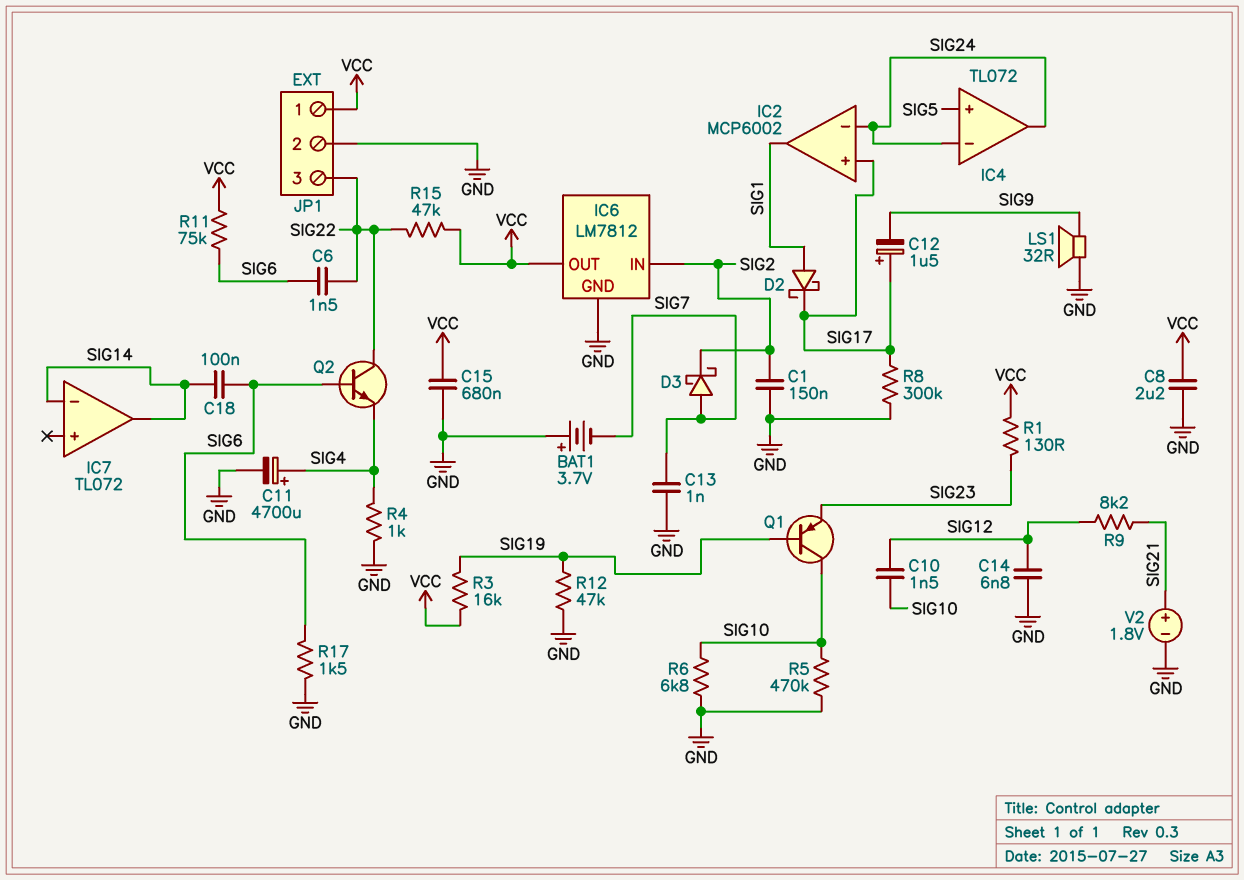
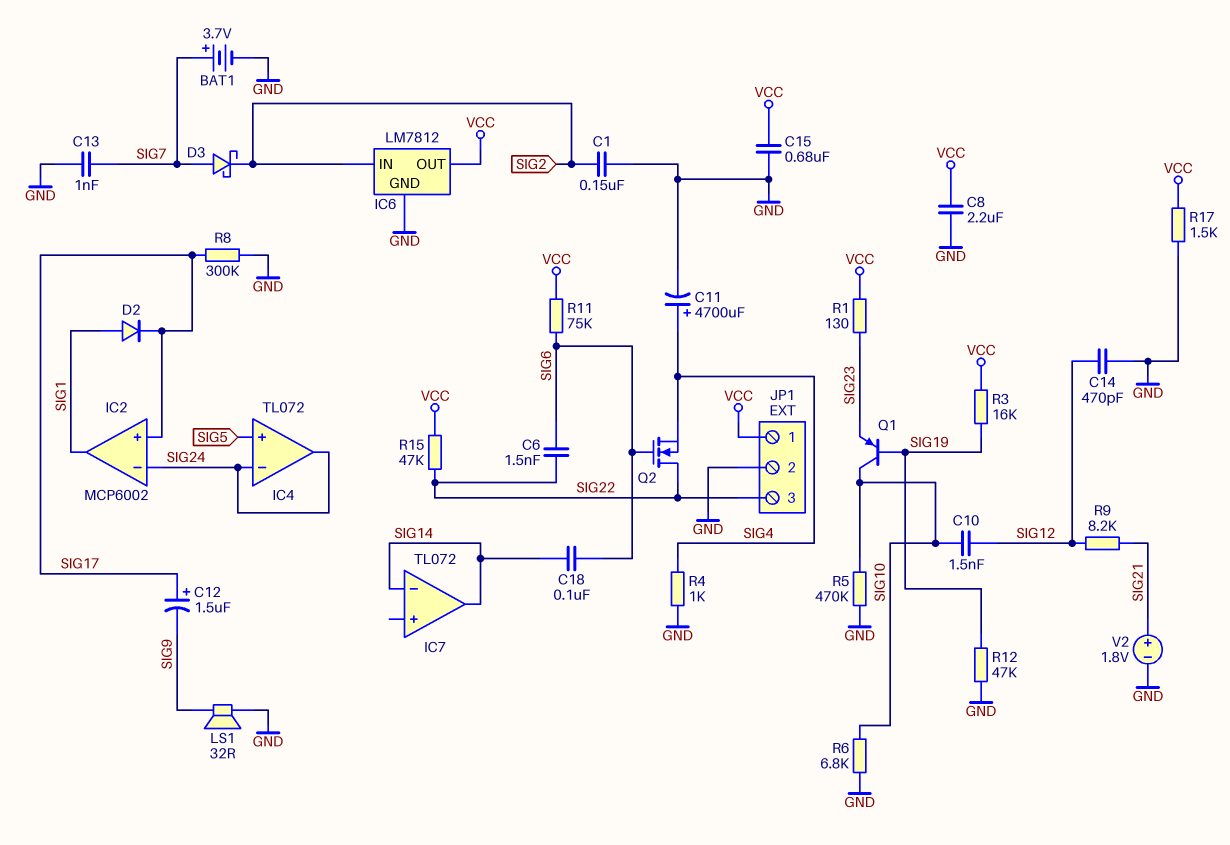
BAT1: 3.7V (plus GND, minus SIG7) -> 3.7V (plus SIG7, minus GND)
C14: 6.8nF (GND, SIG12) -> 470pF (GND, SIG12)
D2: schottky (A SIG1, K SIG17) -> diode (A SIG1, K SIG17)
Q2: NPN (B SIG6, C SIG22, E SIG4) -> NMOS (G SIG6, D SIG22, S SIG4)
R17: 1.5k (GND, SIG6) -> 1.5k (GND, VCC)

